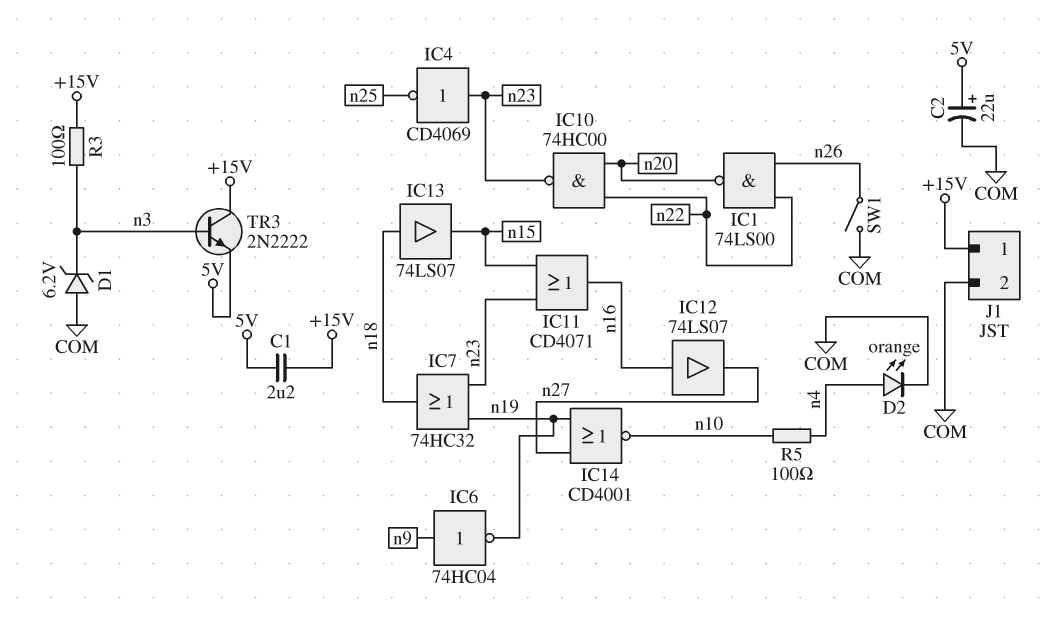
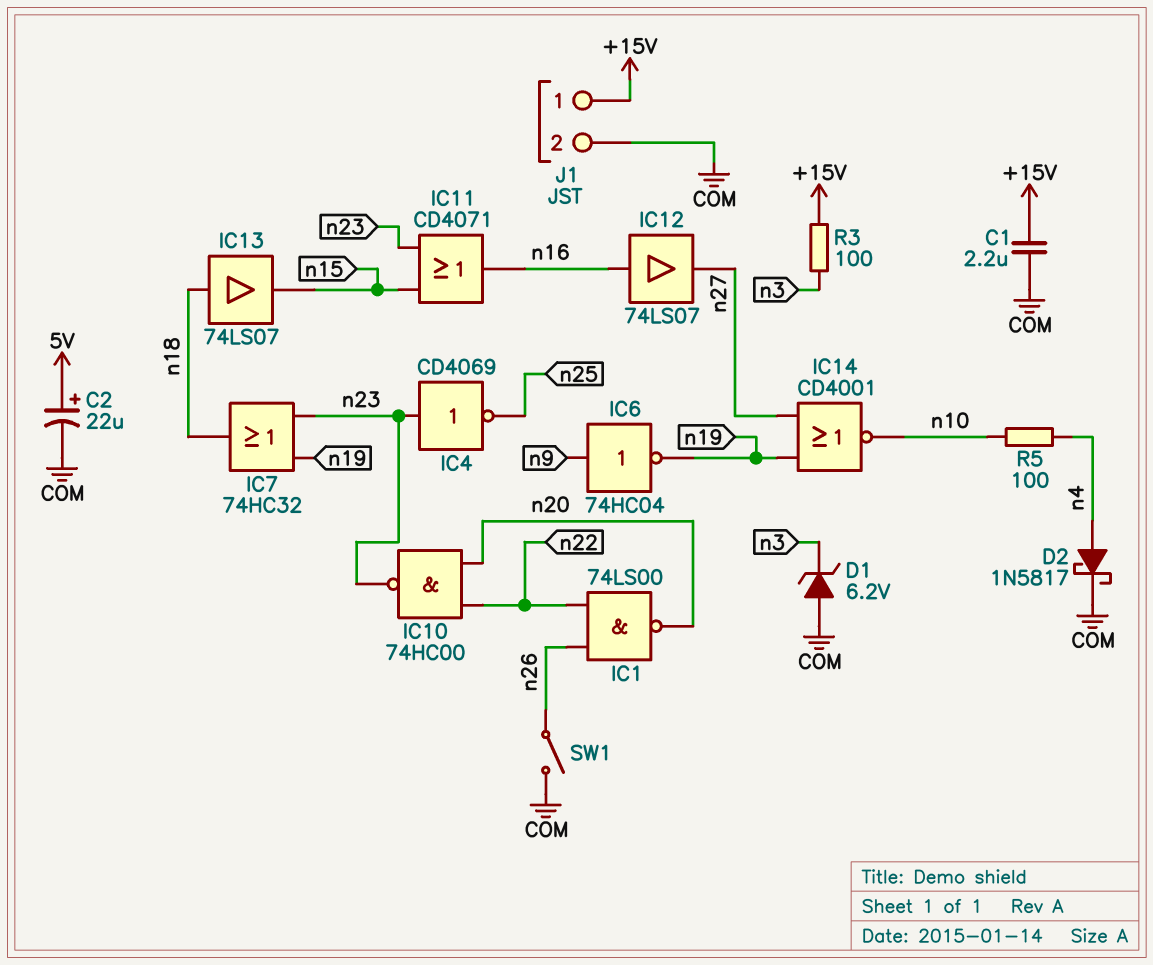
C1: 2.2uF (+15V, 5V) -> 2.2uF (+15V, COM)
D2: LED orange (A n4, K COM) -> schottky 1N5817 (A n4, K COM)
TR3: NPN 2N2222 (B n3, C +15V, E 5V) -> none

